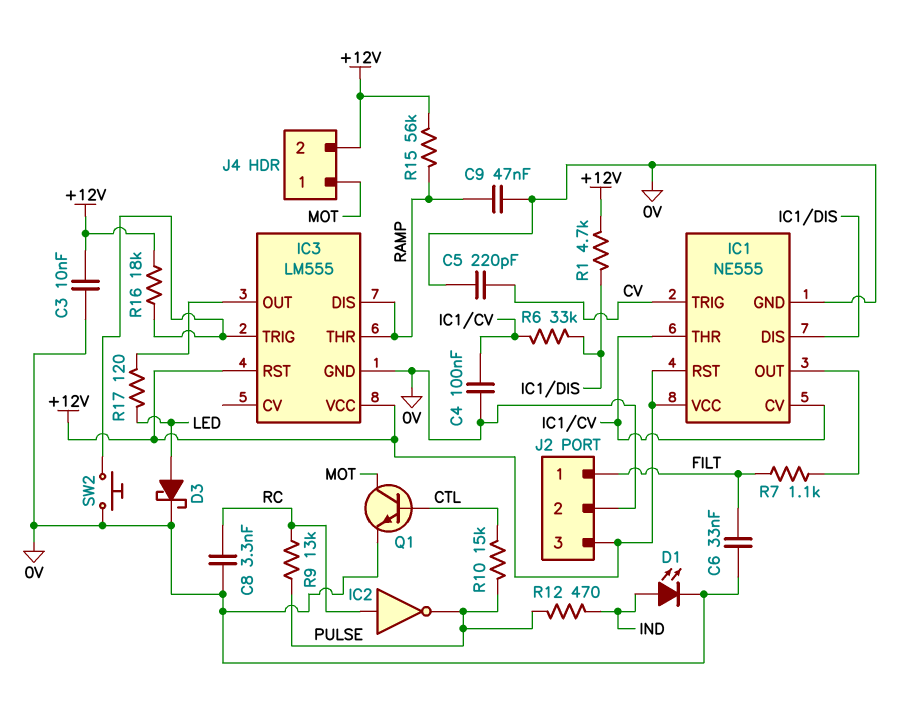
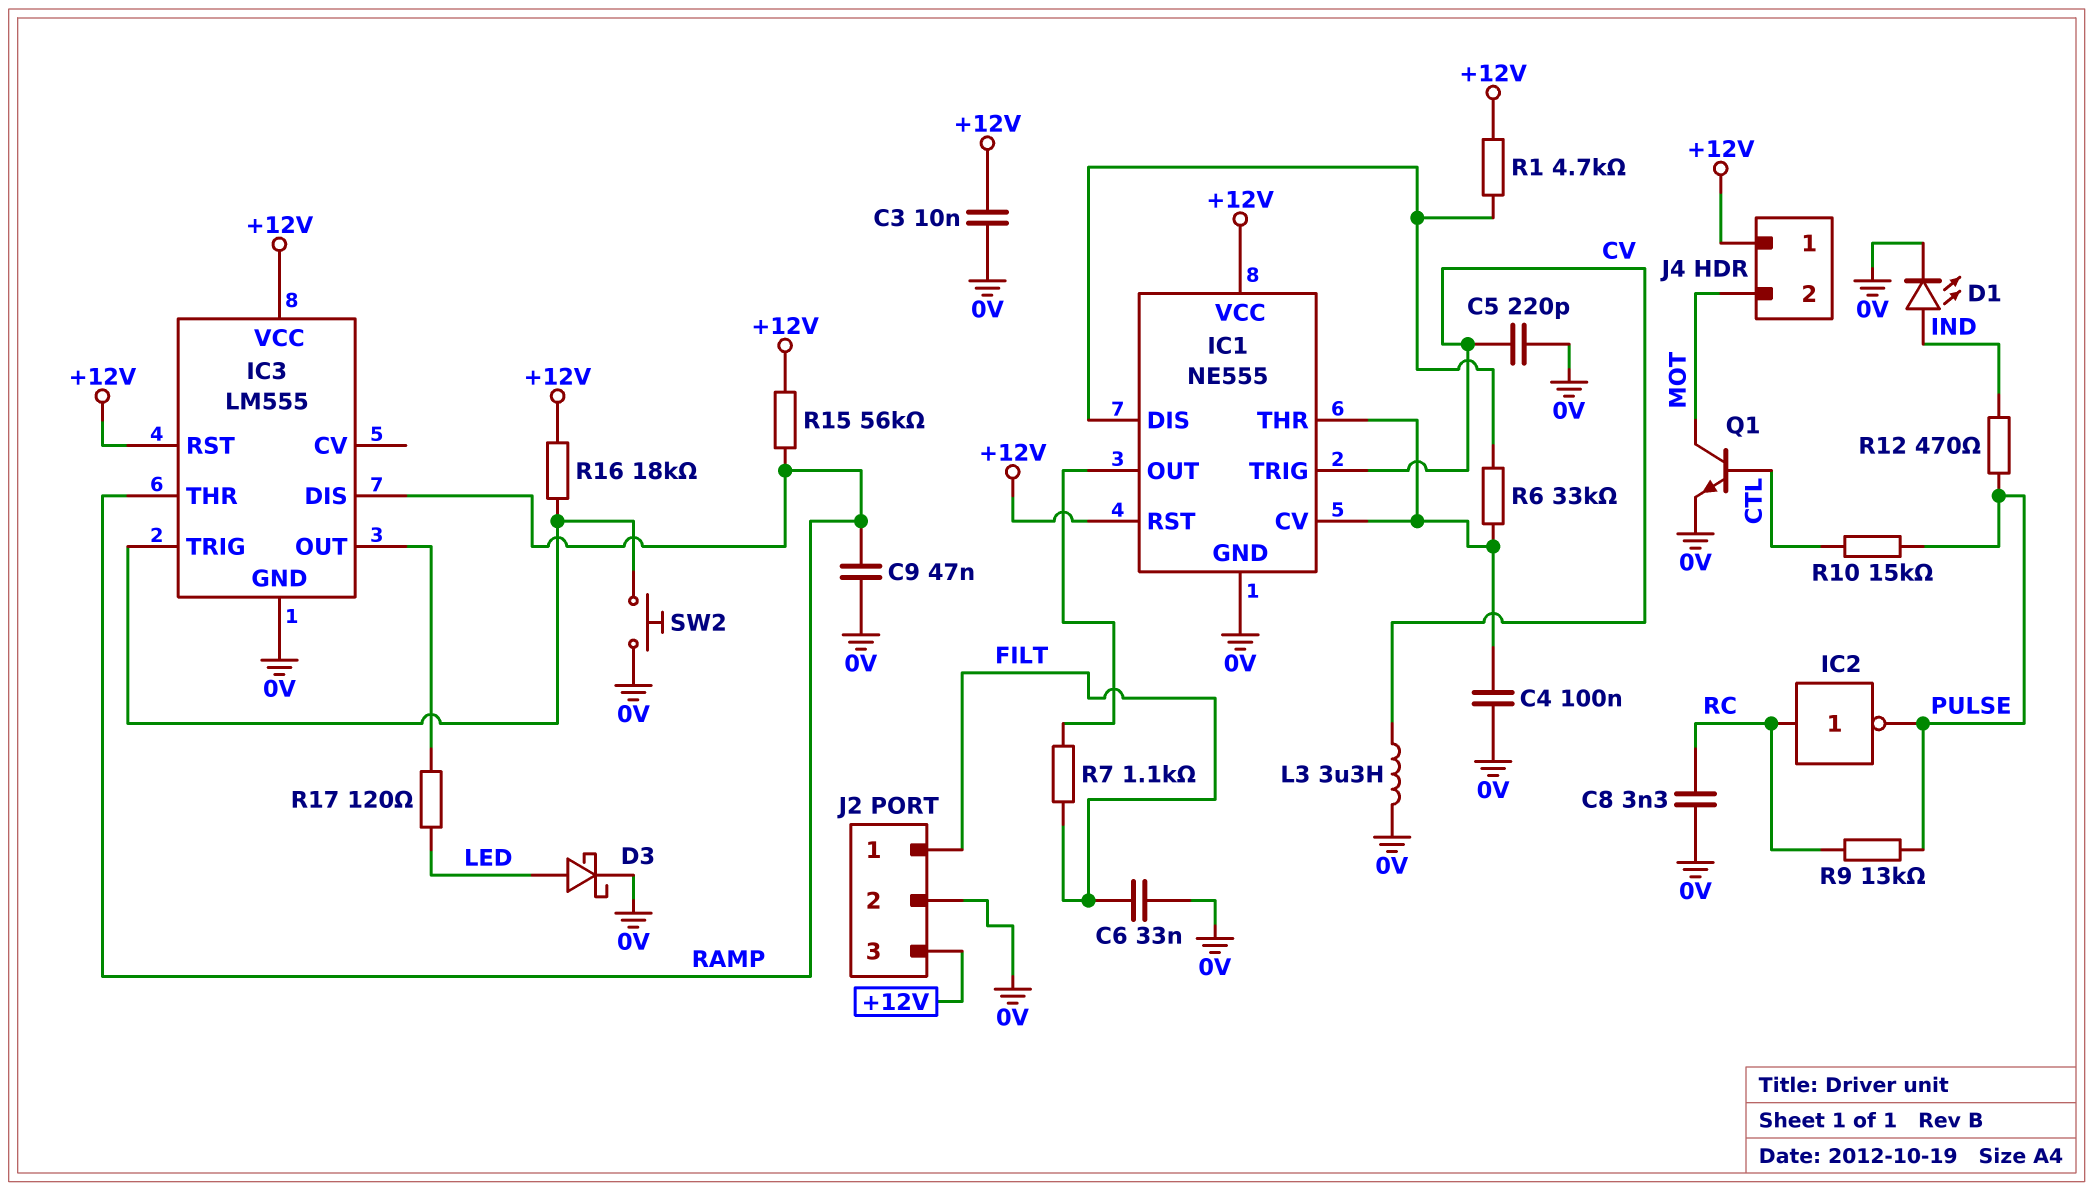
J4 pin 1: MOT -> +12V
J4 pin 2: +12V -> MOT
L3: none -> 3.3uH (0V, CV)

